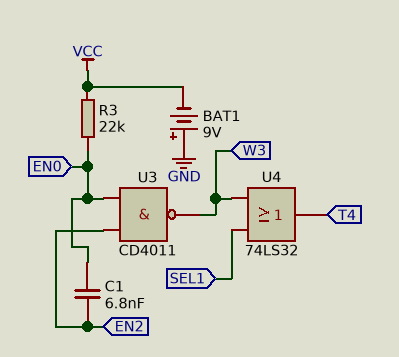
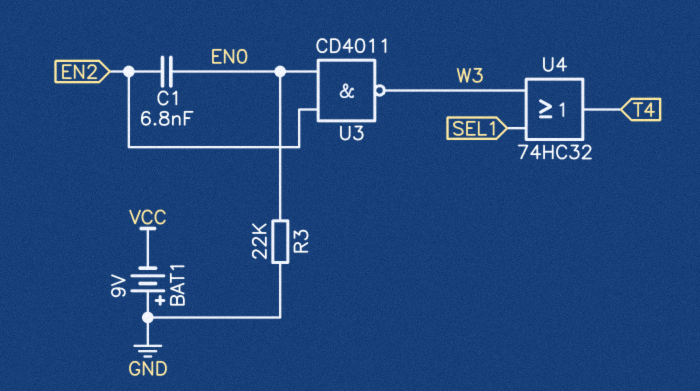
R3: 22k (EN0, VCC) -> 22k (EN0, GND)
U4: OR 74LS32 (in SEL1, in W3, out T4) -> OR 74HC32 (in SEL1, in W3, out T4)

